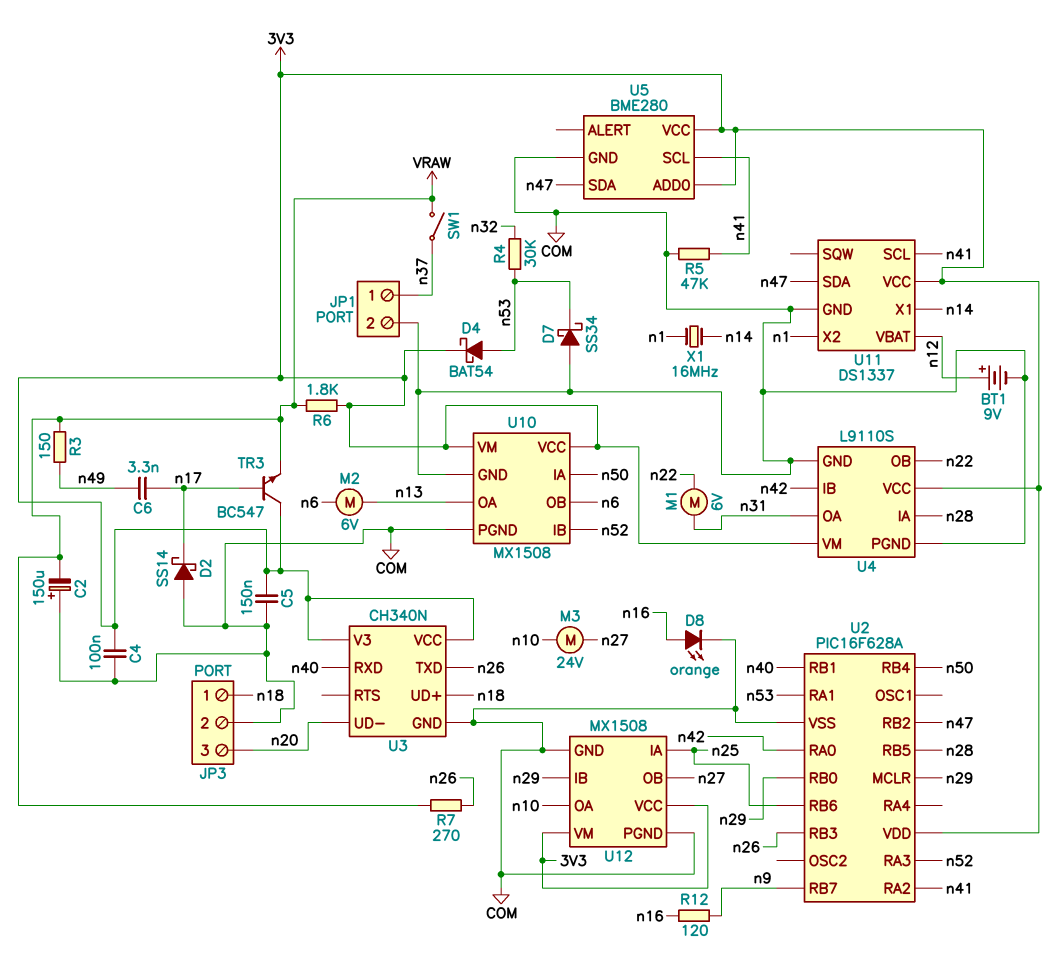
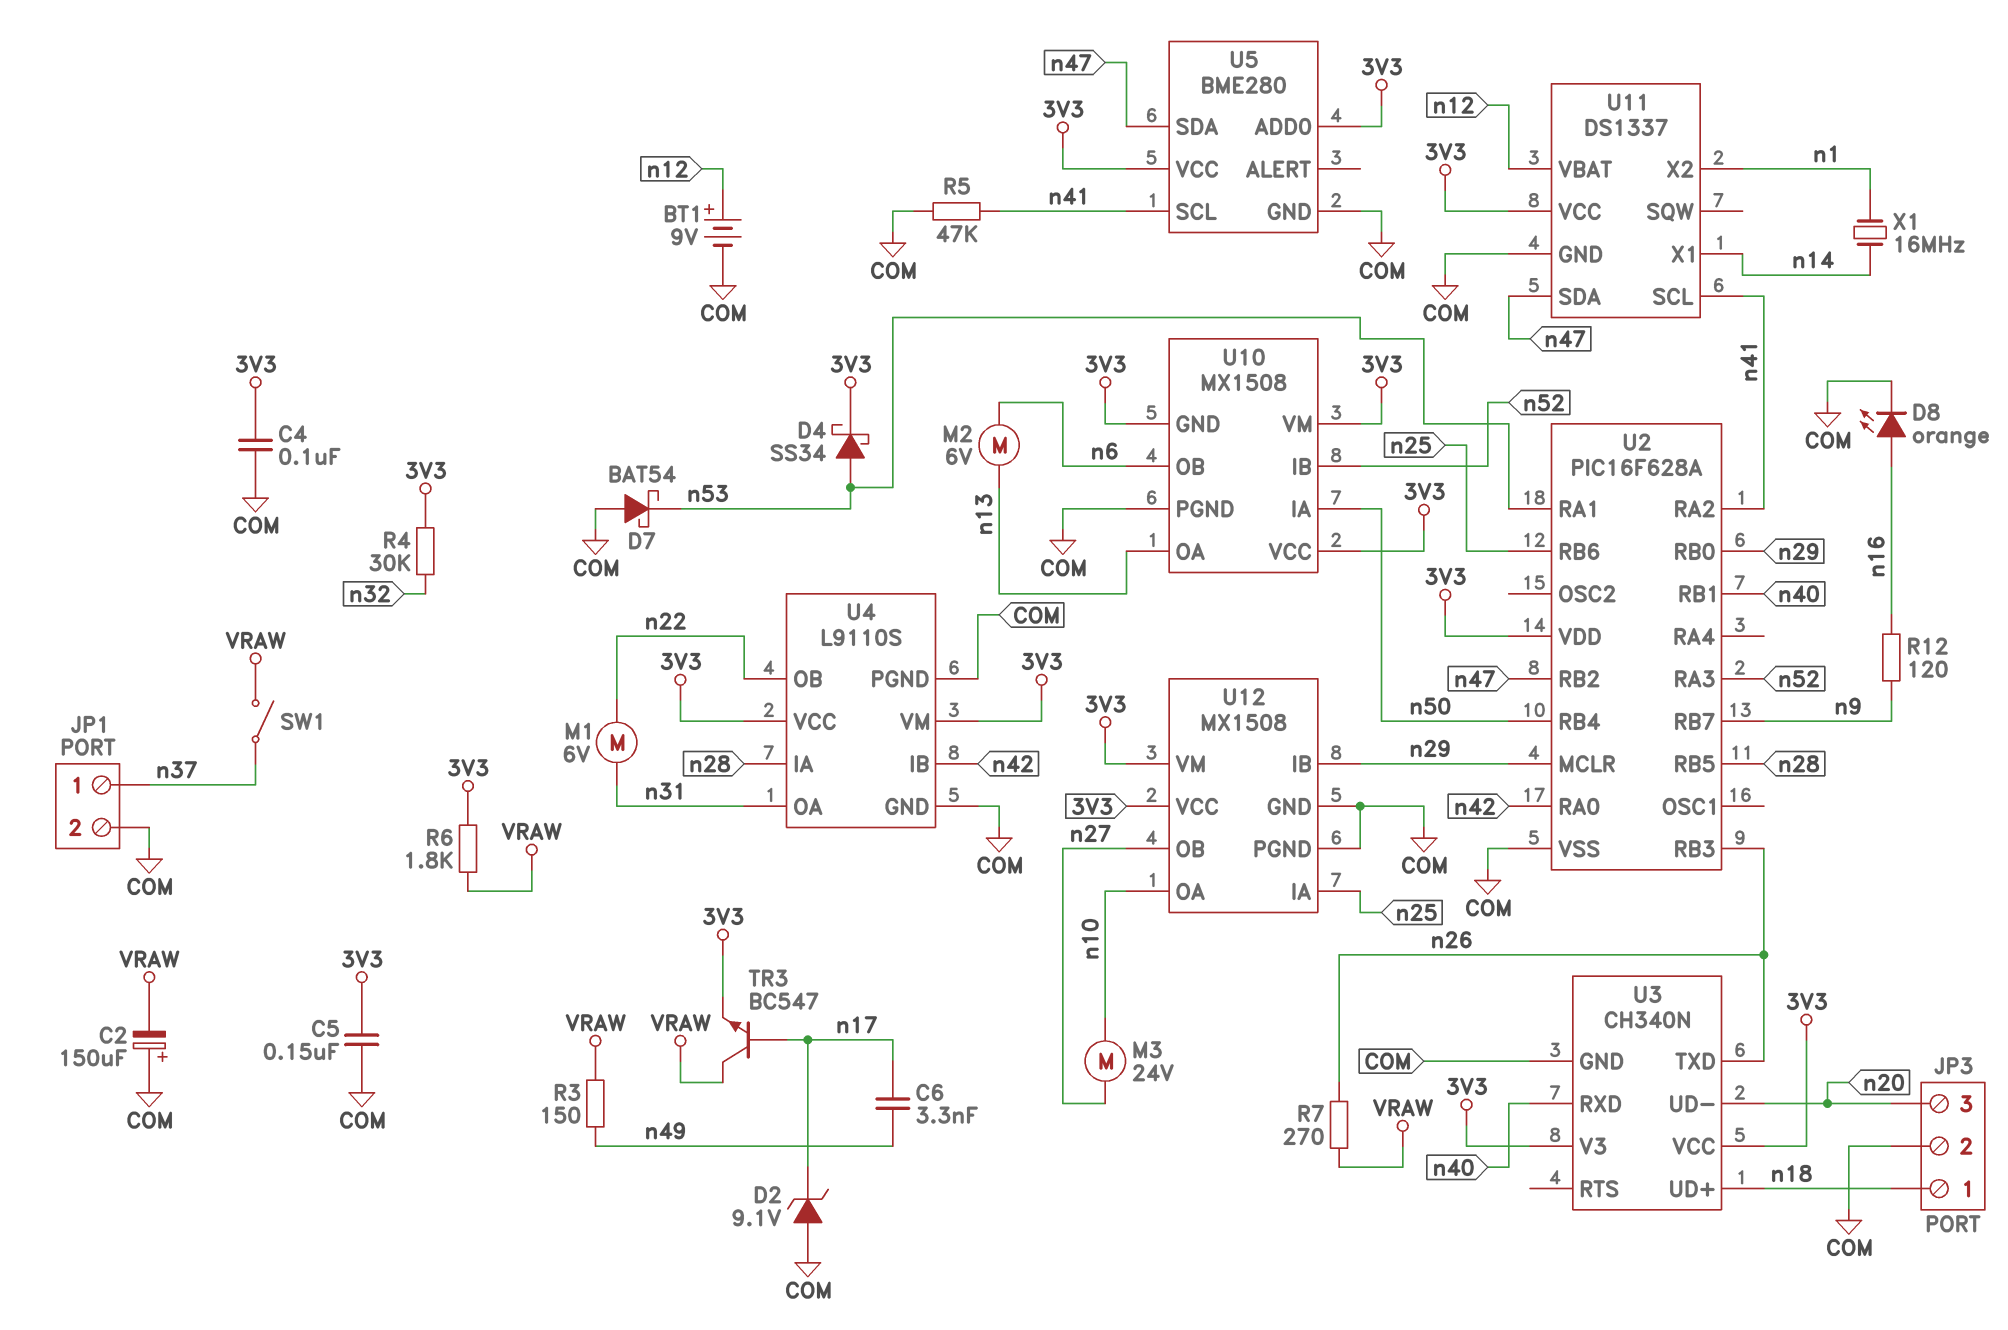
D2: schottky SS14 (A COM, K n17) -> zener 9.1V (A COM, K n17)
D4: schottky BAT54 (A n53, K 3V3) -> schottky SS34 (A n53, K 3V3)
D7: schottky SS34 (A COM, K n53) -> schottky BAT54 (A COM, K n53)
R4: 30k (n32, n53) -> 30k (3V3, n32)
TR3: NPN BC547 (B n17, C 3V3, E VRAW) -> NPN BC547 (B n17, C VRAW, E 3V3)
U10 pin GND: COM -> 3V3

